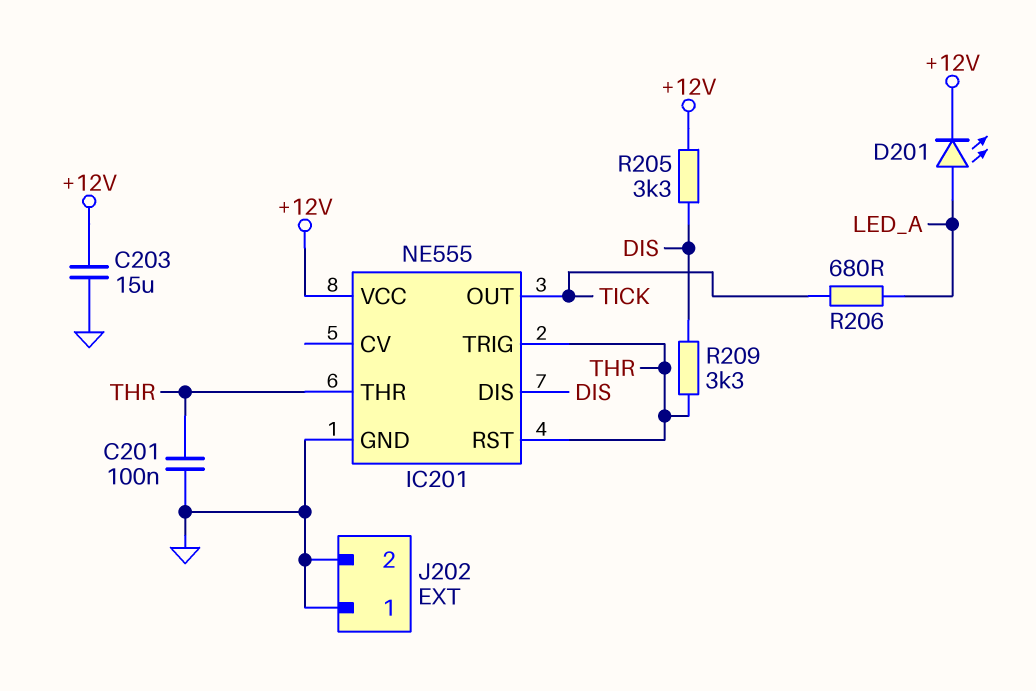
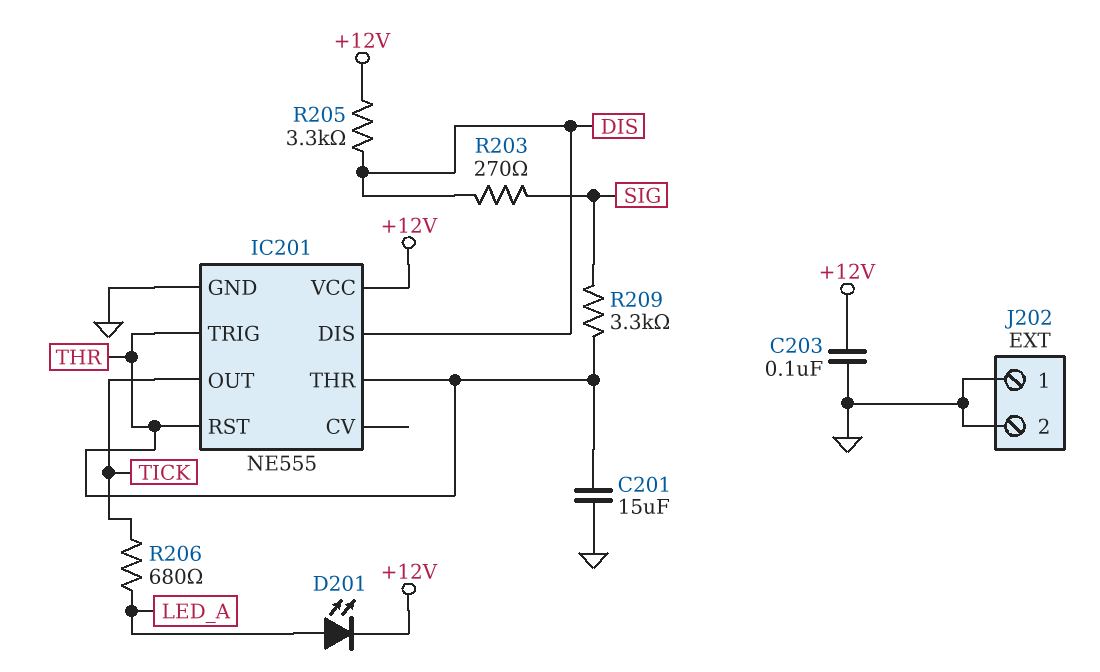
C201: 100nF (GND, THR) -> 15uF (GND, THR)
C203: 15uF (+12V, GND) -> 100nF (+12V, GND)
R203: none -> 270 (DIS, SIG)
R209: 3.3k (DIS, THR) -> 3.3k (SIG, THR)

